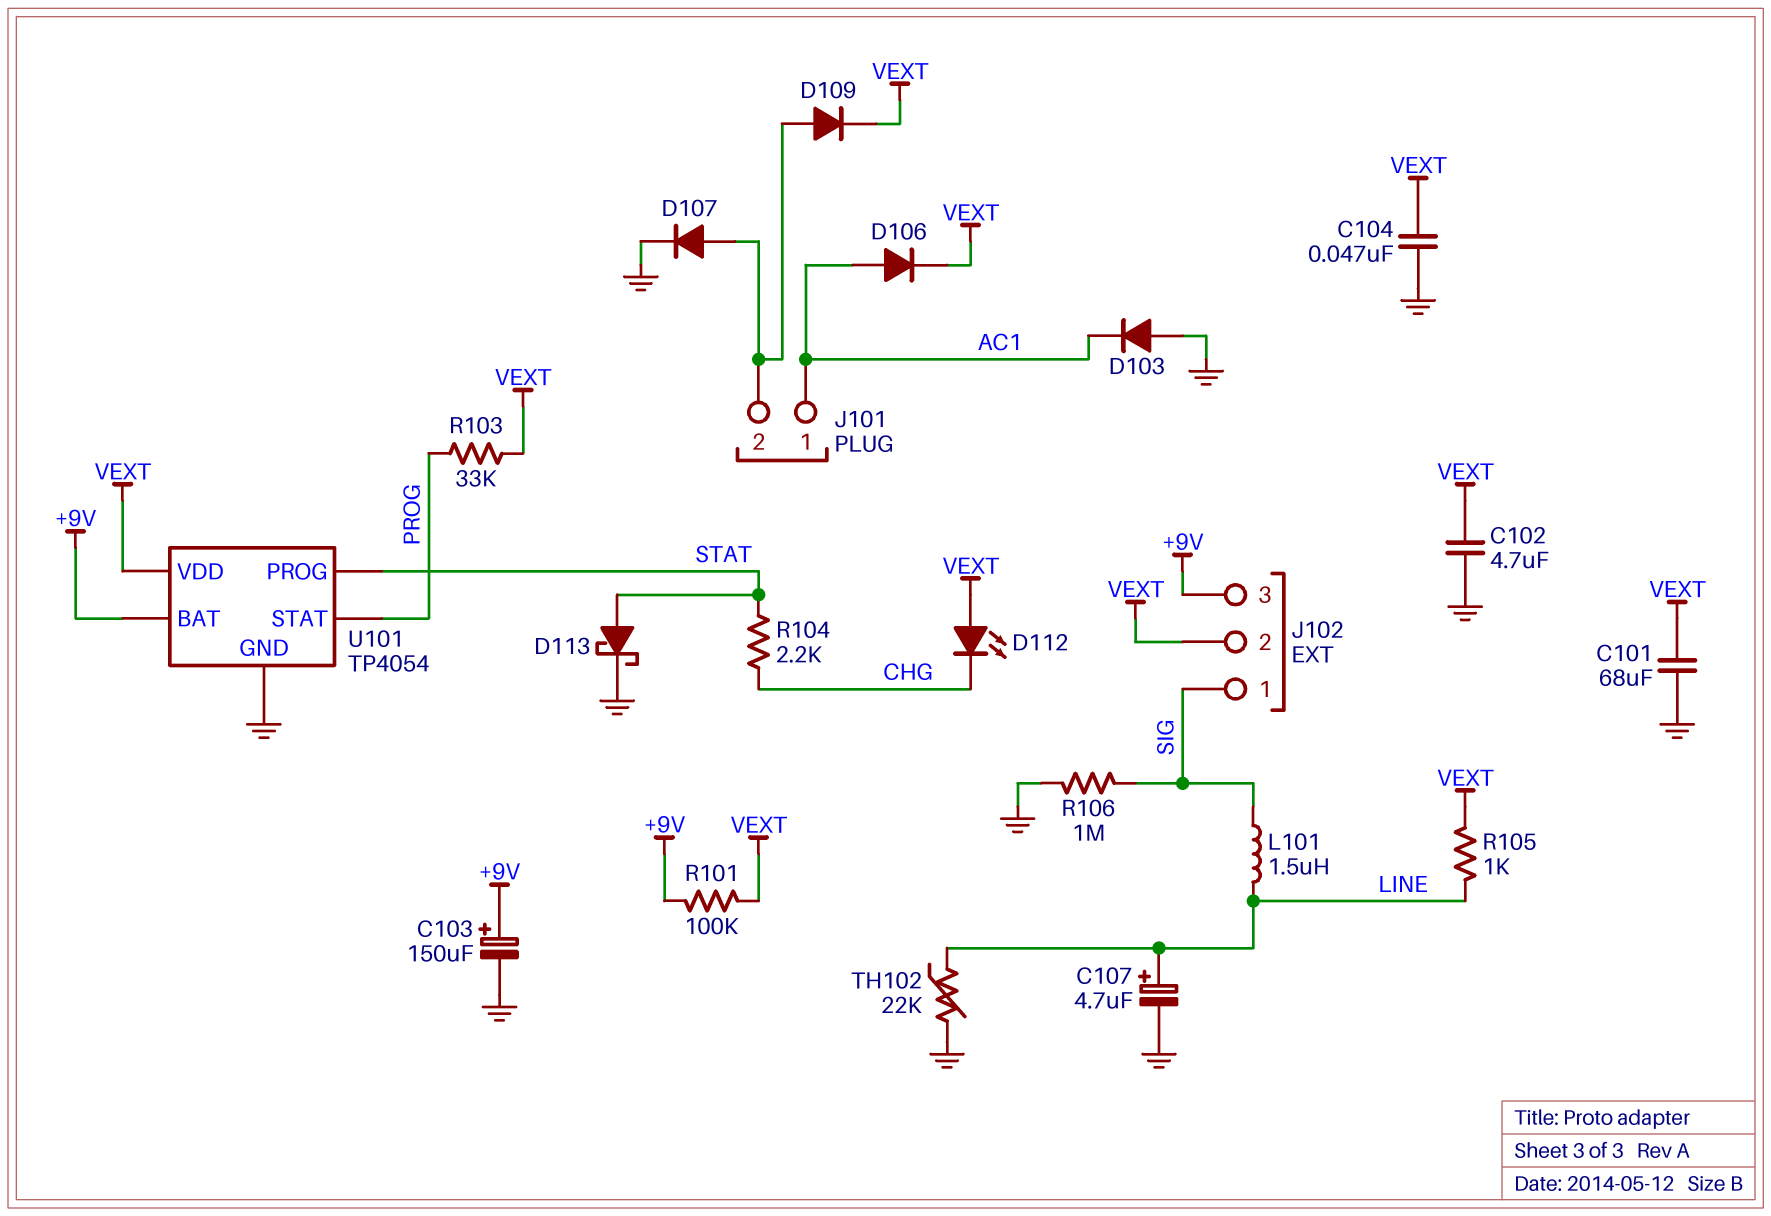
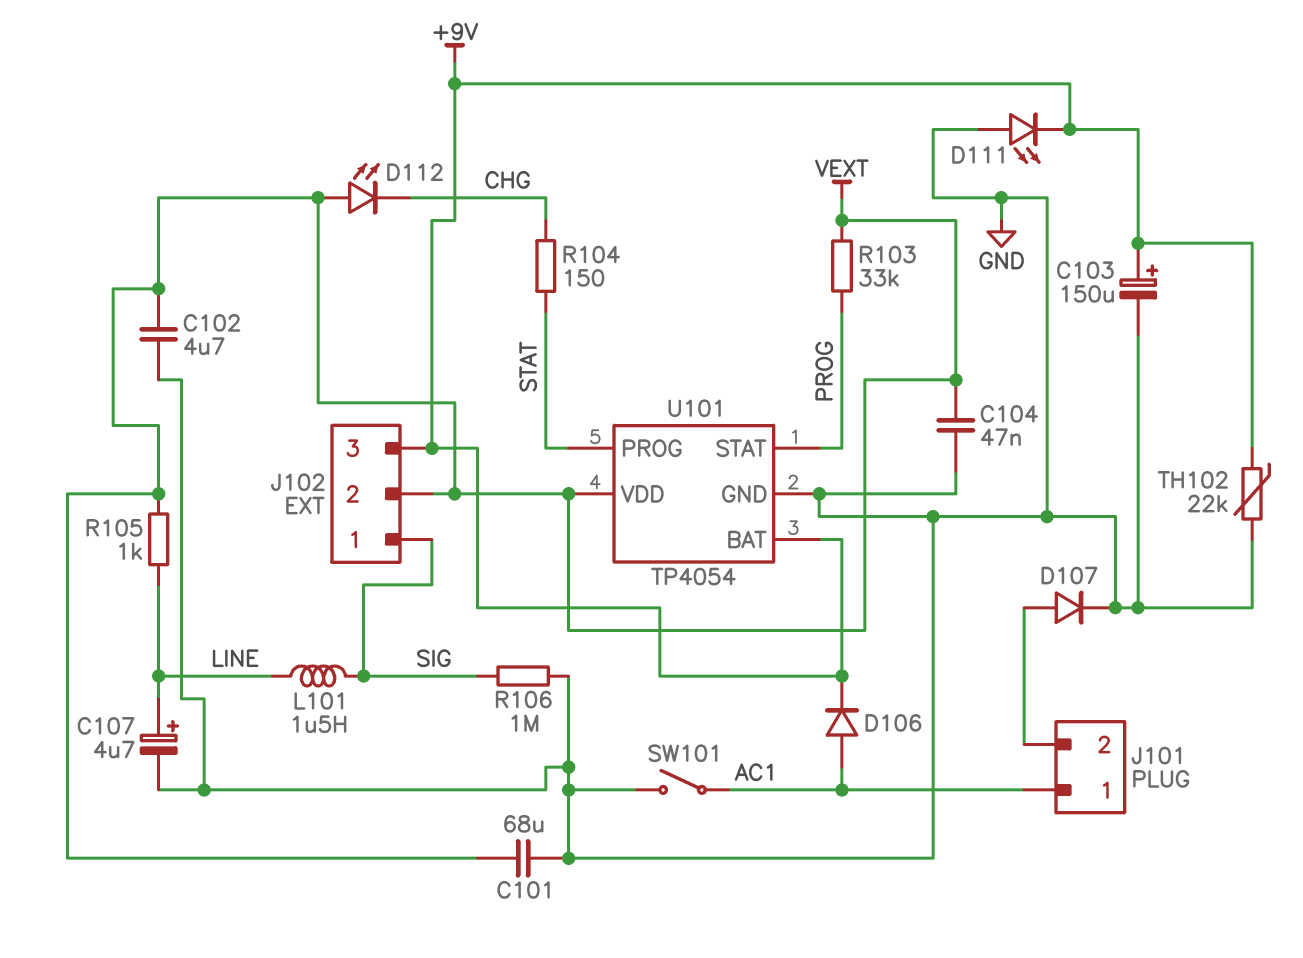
D103: diode (A GND, K AC1) -> none
D106: diode (A AC1, K VEXT) -> diode (A AC1, K +9V)
D109: diode (A J101/2, K VEXT) -> none
D111: none -> LED (A GND, K +9V)
D113: schottky (A STAT, K GND) -> none
R101: 100k (+9V, VEXT) -> none
R104: 2.2k (CHG, STAT) -> 150 (CHG, STAT)
SW101: none -> switch (AC1, GND)
TH102: 22k (GND, LINE) -> 22k (+9V, GND)

